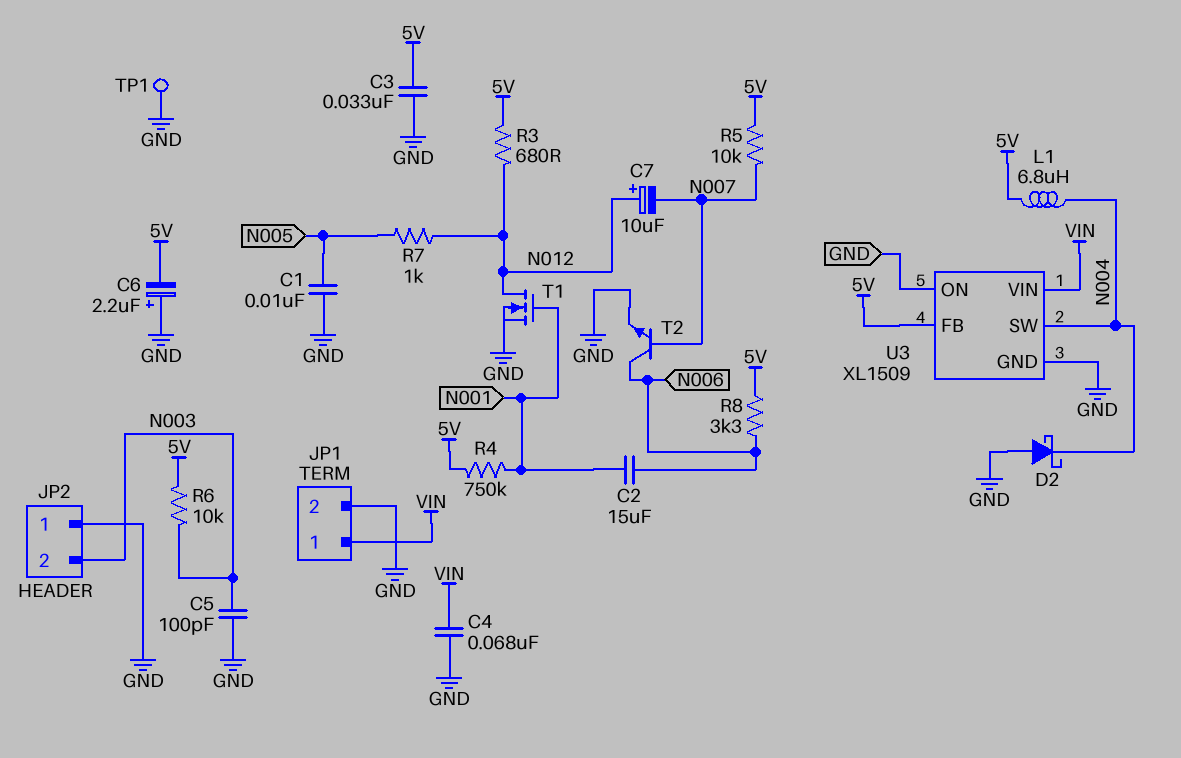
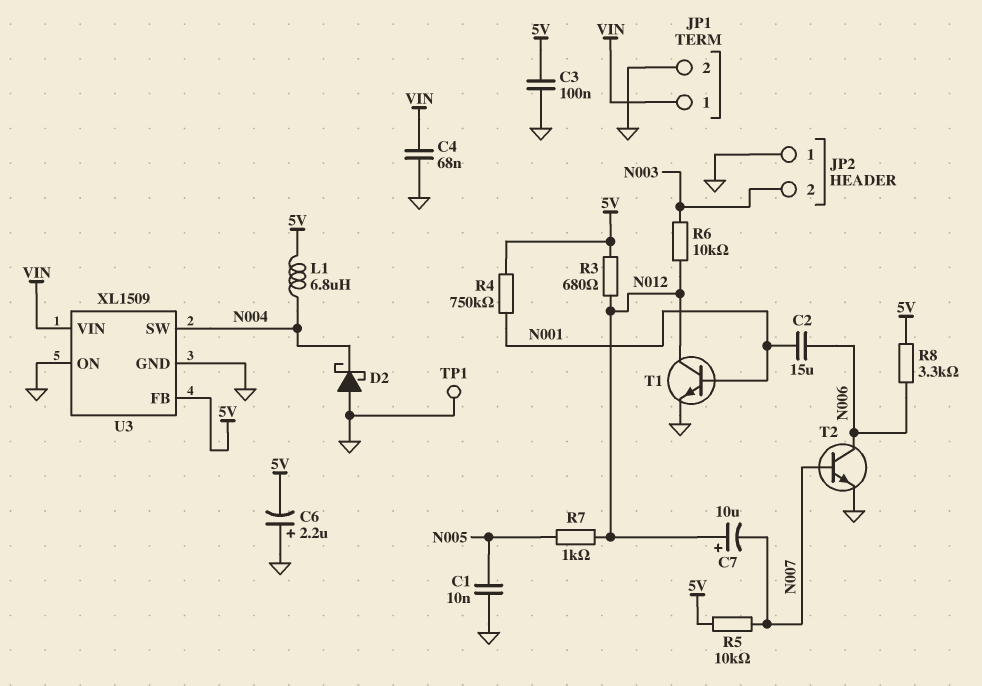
C3: 33nF (5V, GND) -> 100nF (5V, GND)
C5: 100pF (GND, N003) -> none
R6: 10k (5V, N003) -> 10k (N003, N012)
T1: NMOS (G N001, D N012, S GND) -> NPN (B N001, C N012, E GND)

